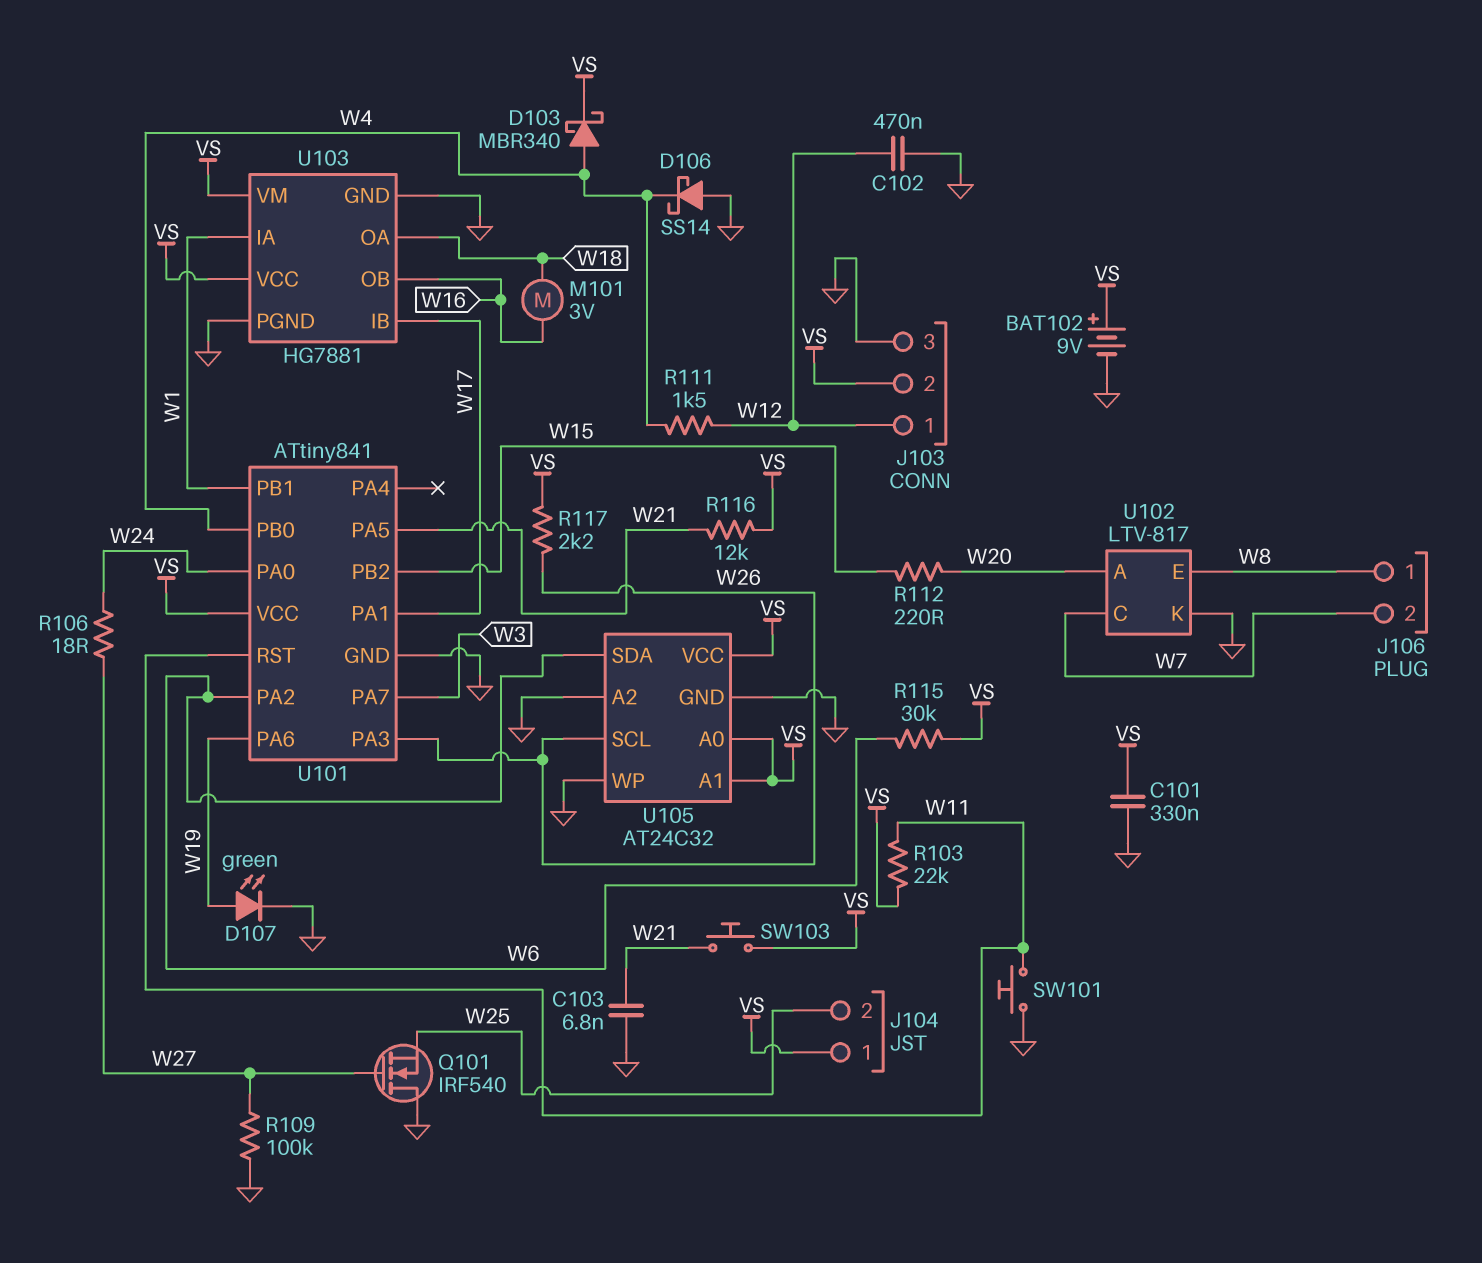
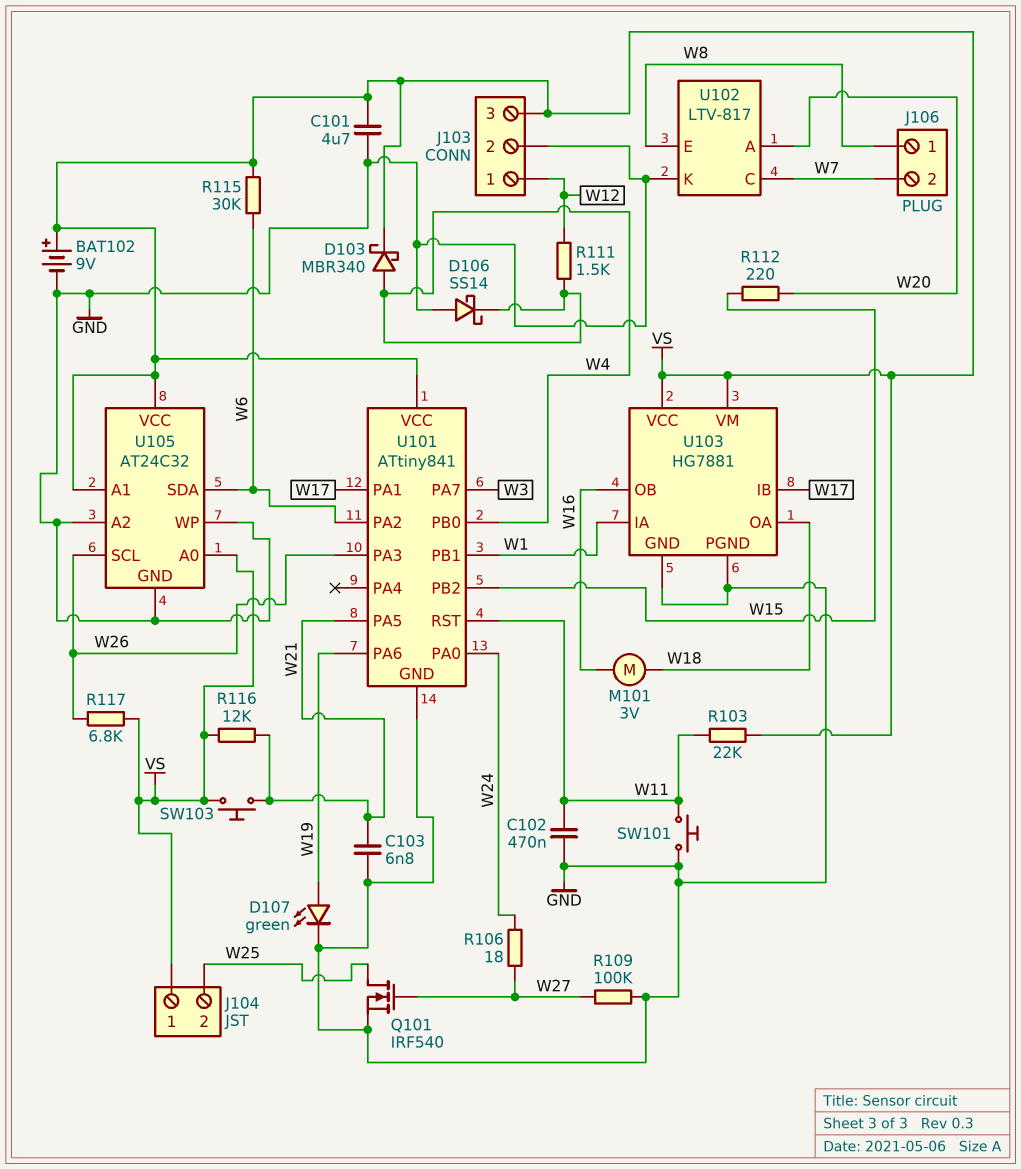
C101: 330nF (GND, VS) -> 4.7uF (GND, VS)
C102: 470nF (GND, W12) -> 470nF (GND, W11)
J103 pin 2: VS -> GND
J103 pin 3: GND -> VS
Q101: NMOS IRF540 (G W27, D GND, S W25) -> NMOS IRF540 (G W27, D W25, S GND)
R117: 2.2k (VS, W26) -> 6.8k (VS, W26)

